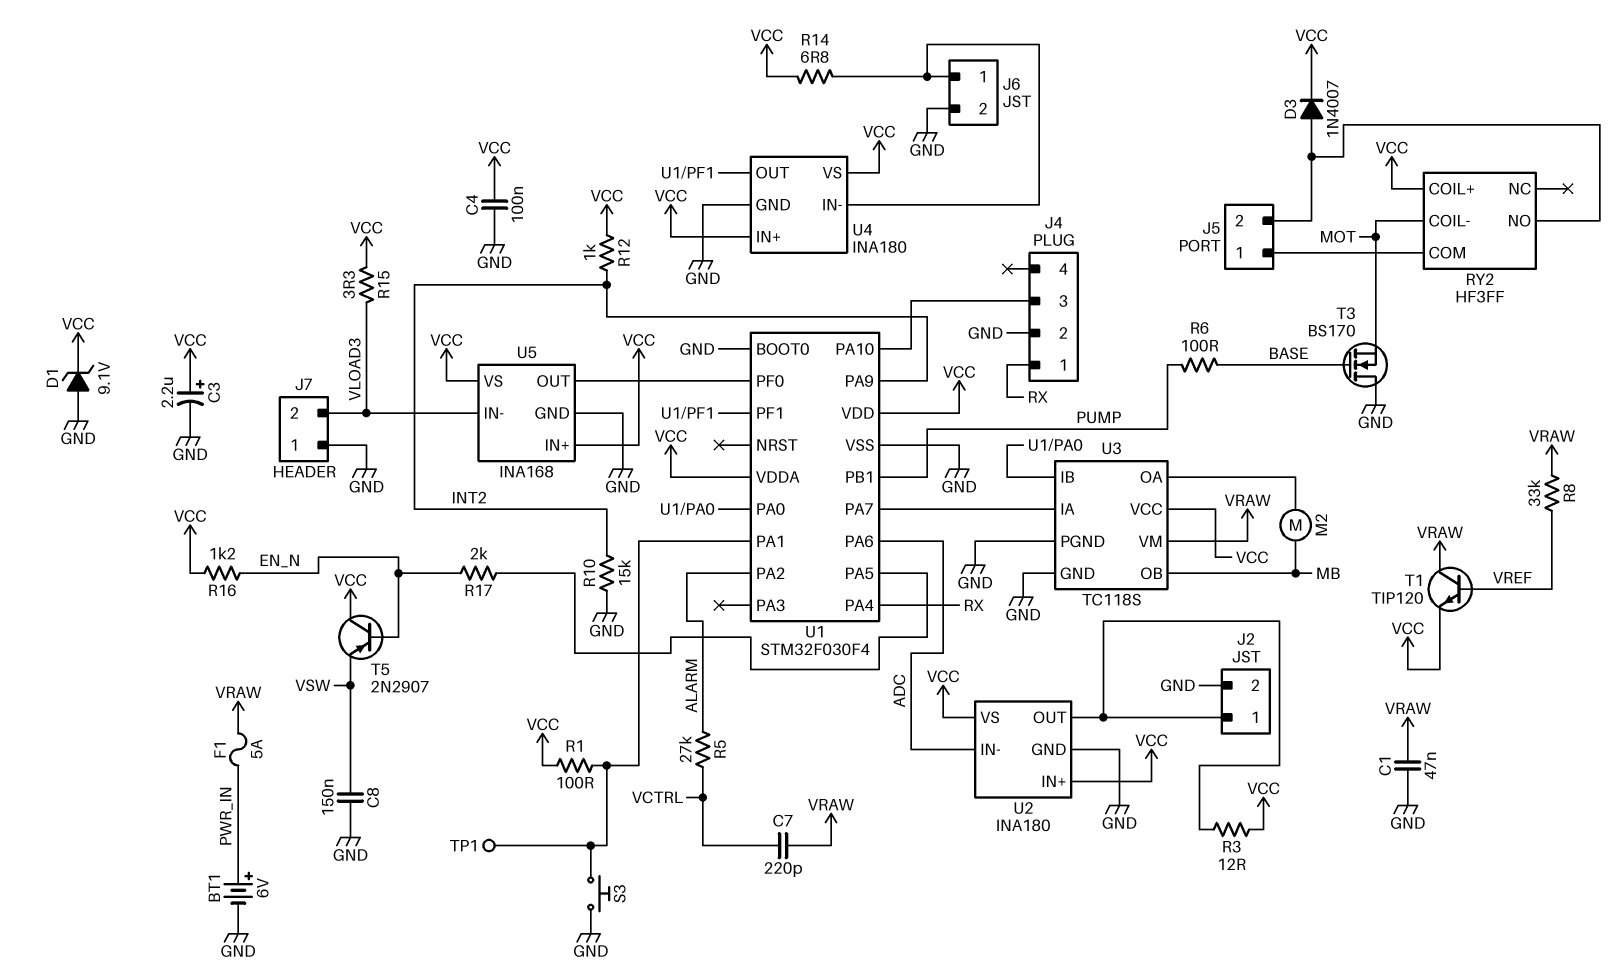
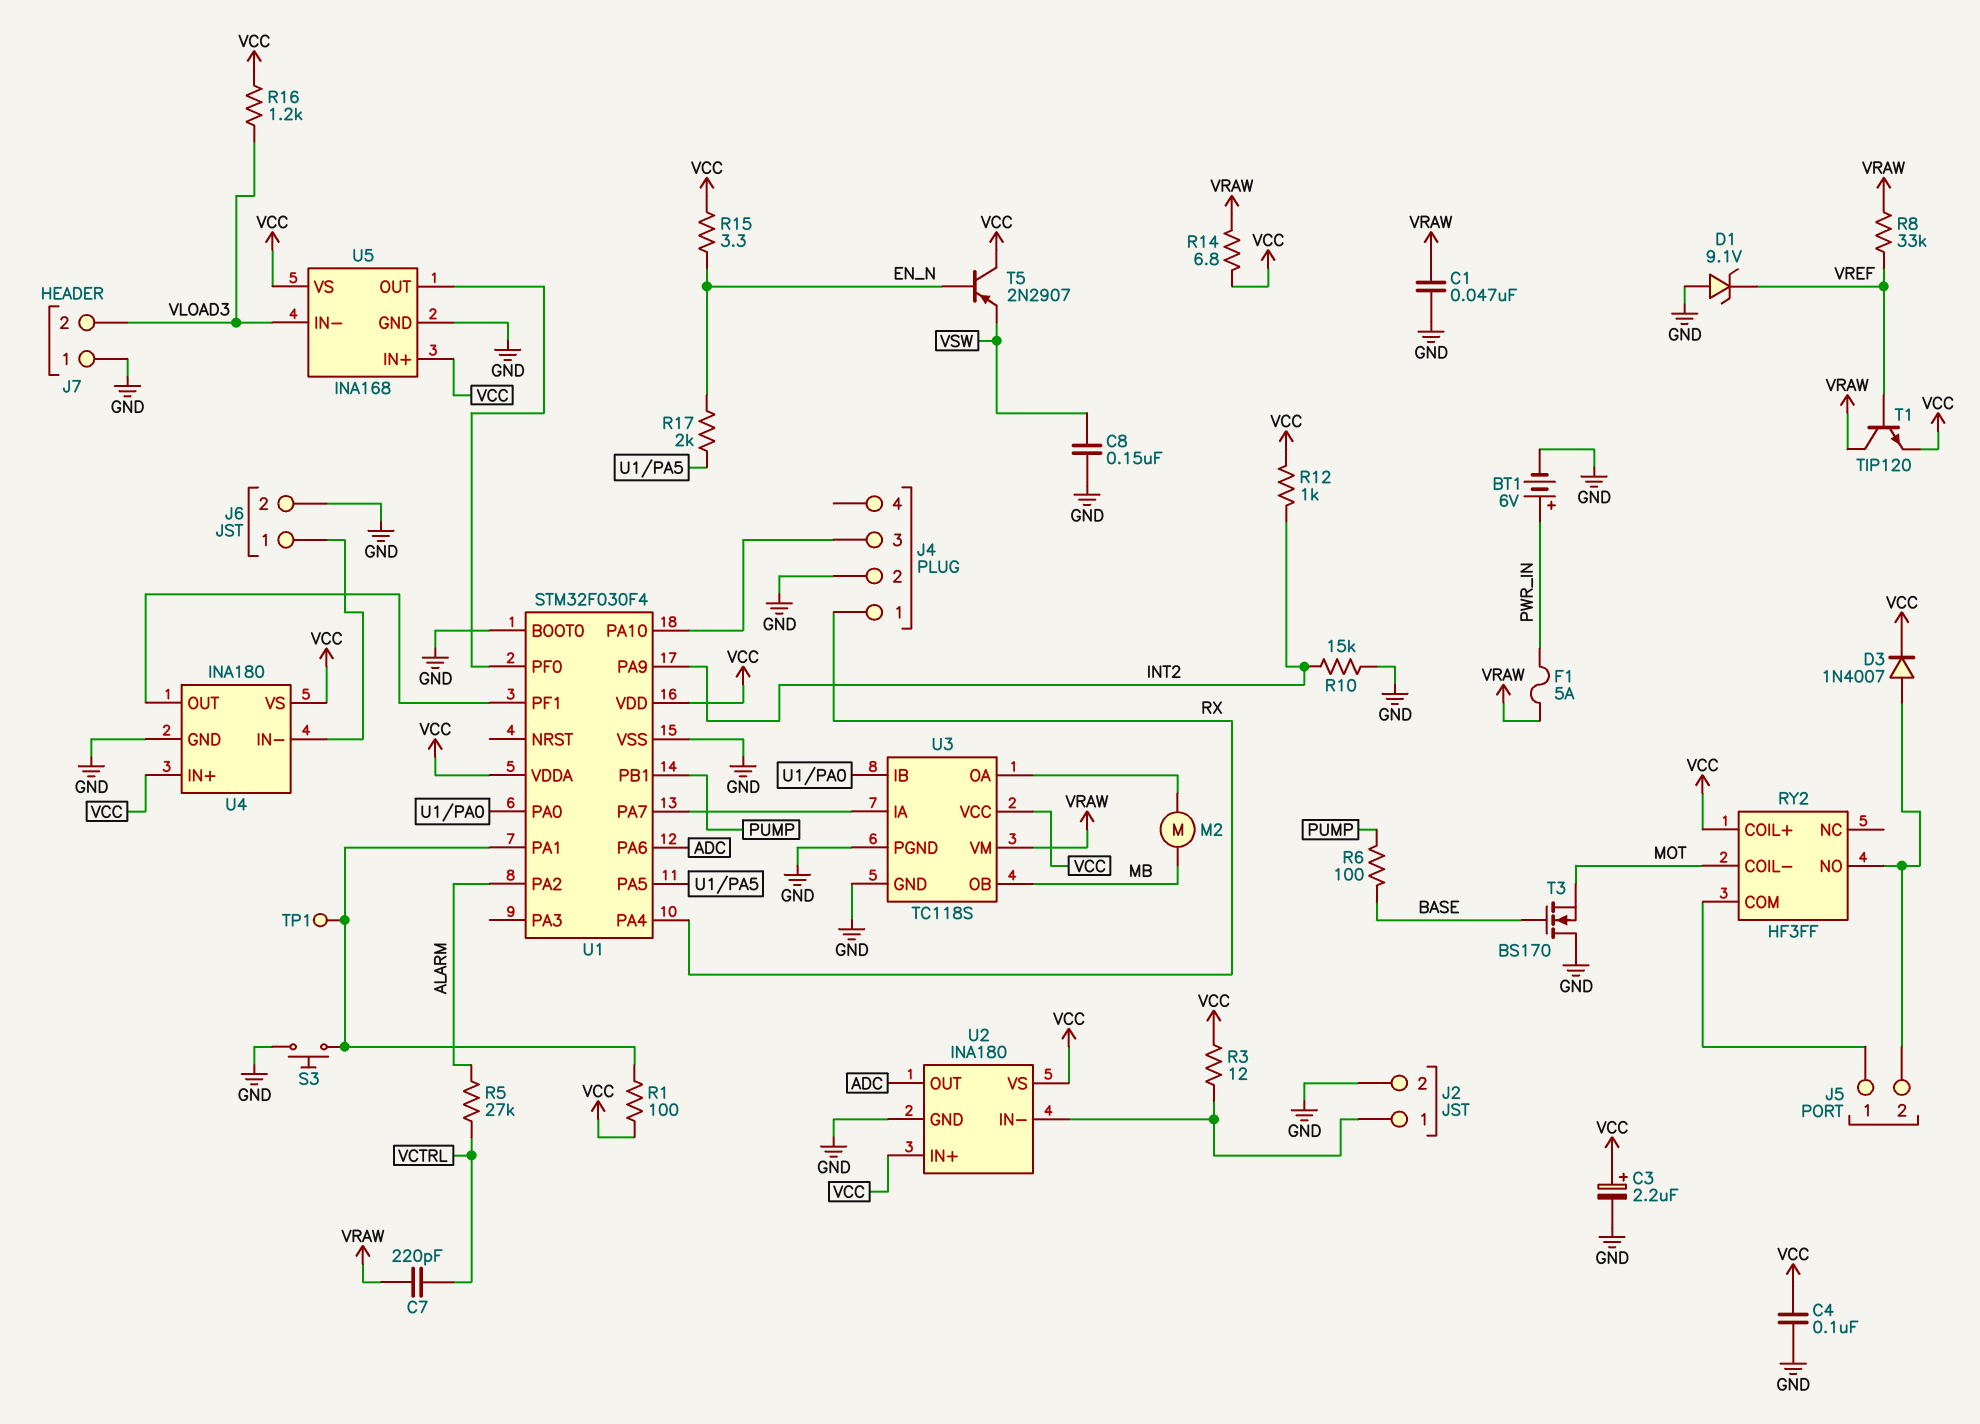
D1: zener 9.1V (A GND, K VCC) -> zener 9.1V (A GND, K VREF)
R14: 6.8 (J6/1, VCC) -> 6.8 (VCC, VRAW)
R15: 3.3 (VCC, VLOAD3) -> 3.3 (EN_N, VCC)
R16: 1.2k (EN_N, VCC) -> 1.2k (VCC, VLOAD3)
U2 pin IN-: ADC -> J2/1
U2 pin OUT: J2/1 -> ADC

